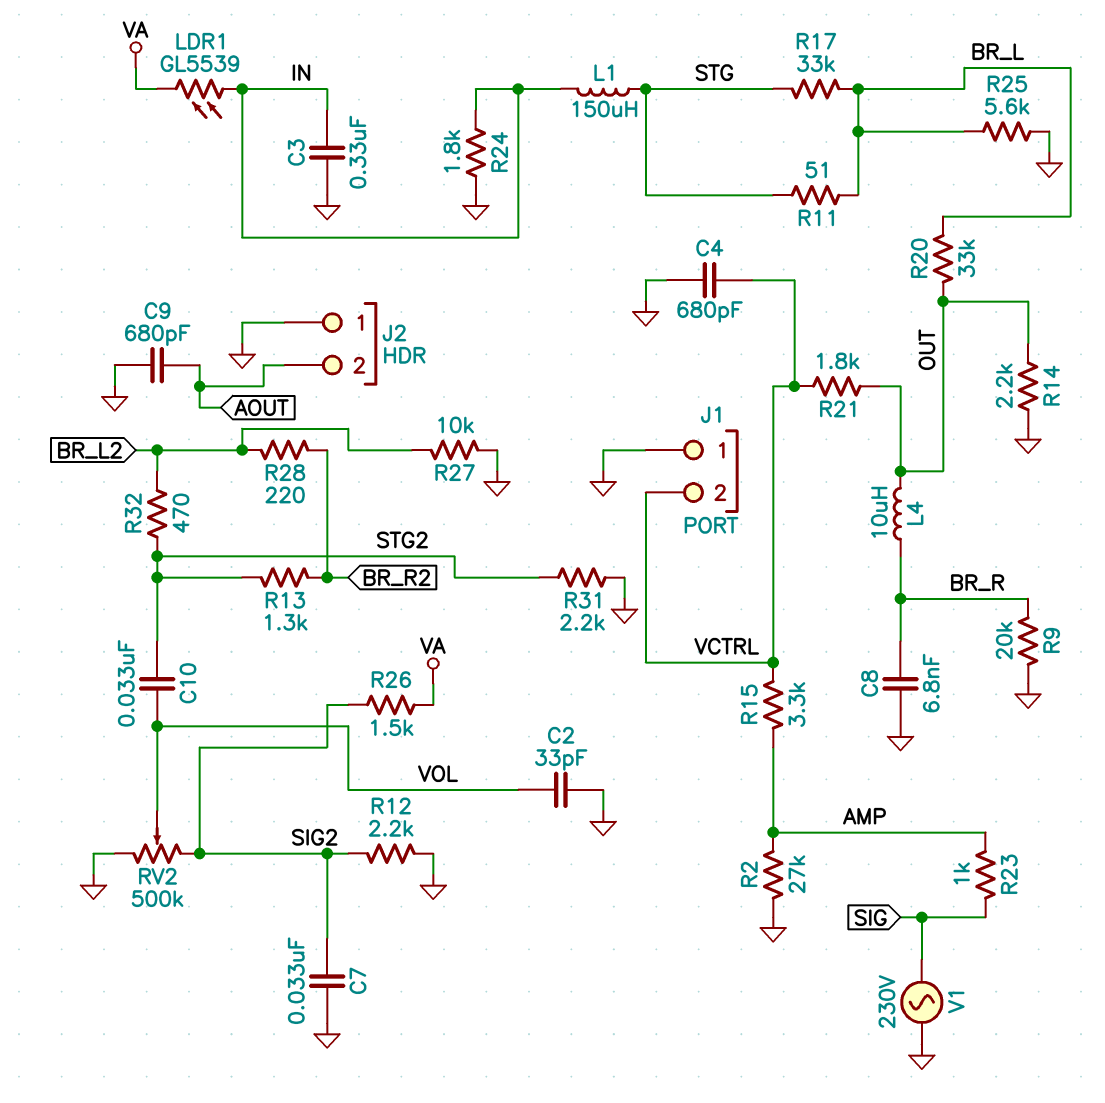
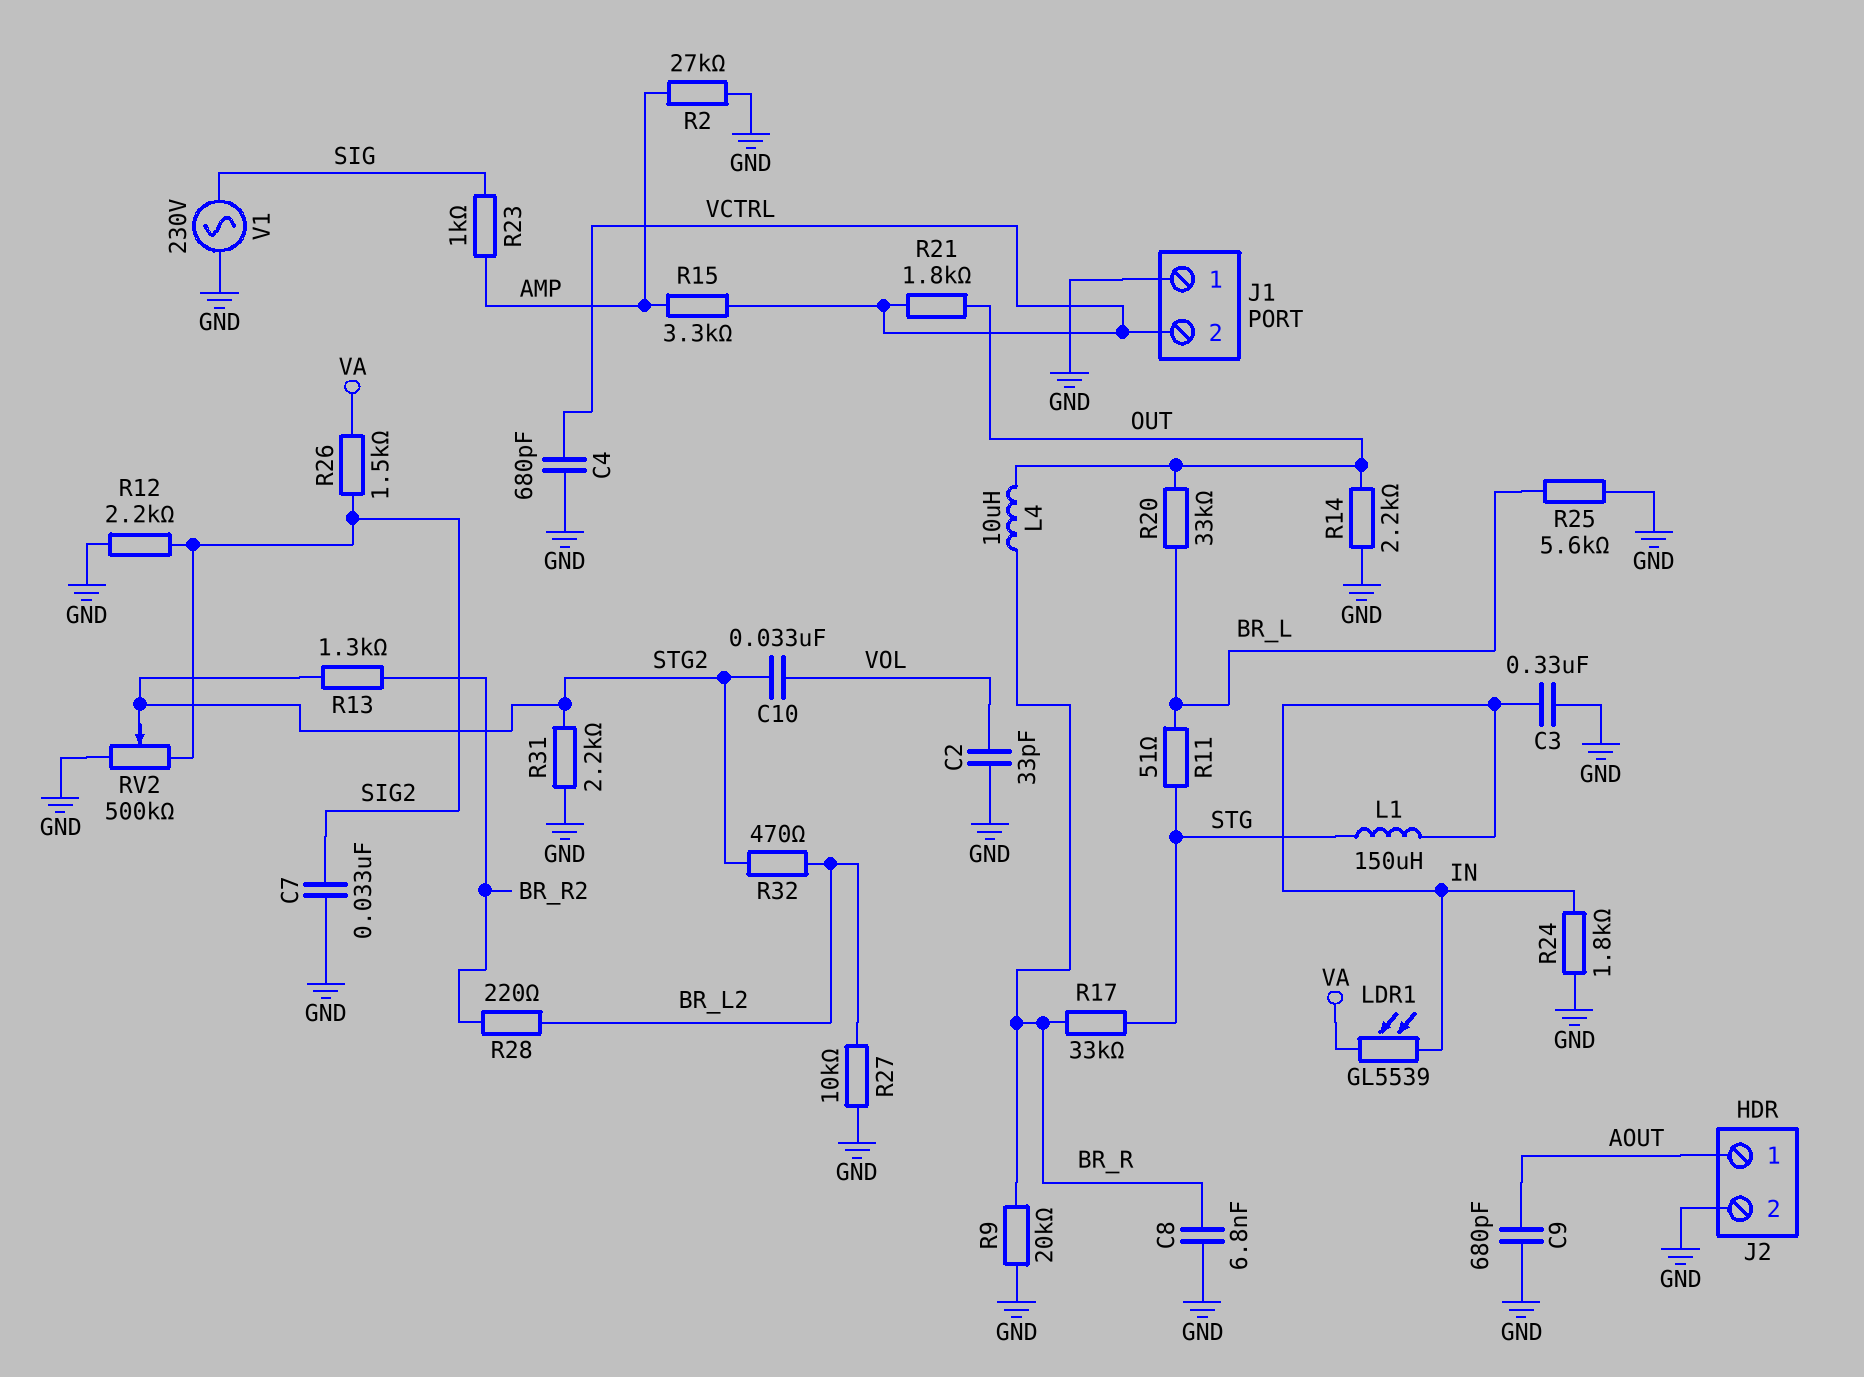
J2 pin 1: GND -> AOUT
J2 pin 2: AOUT -> GND
R17: 33k (BR_L, STG) -> 33k (BR_R, STG)
RV2: 500k (GND, SIG2, wiper VOL) -> 500k (GND, SIG2, wiper STG2)

